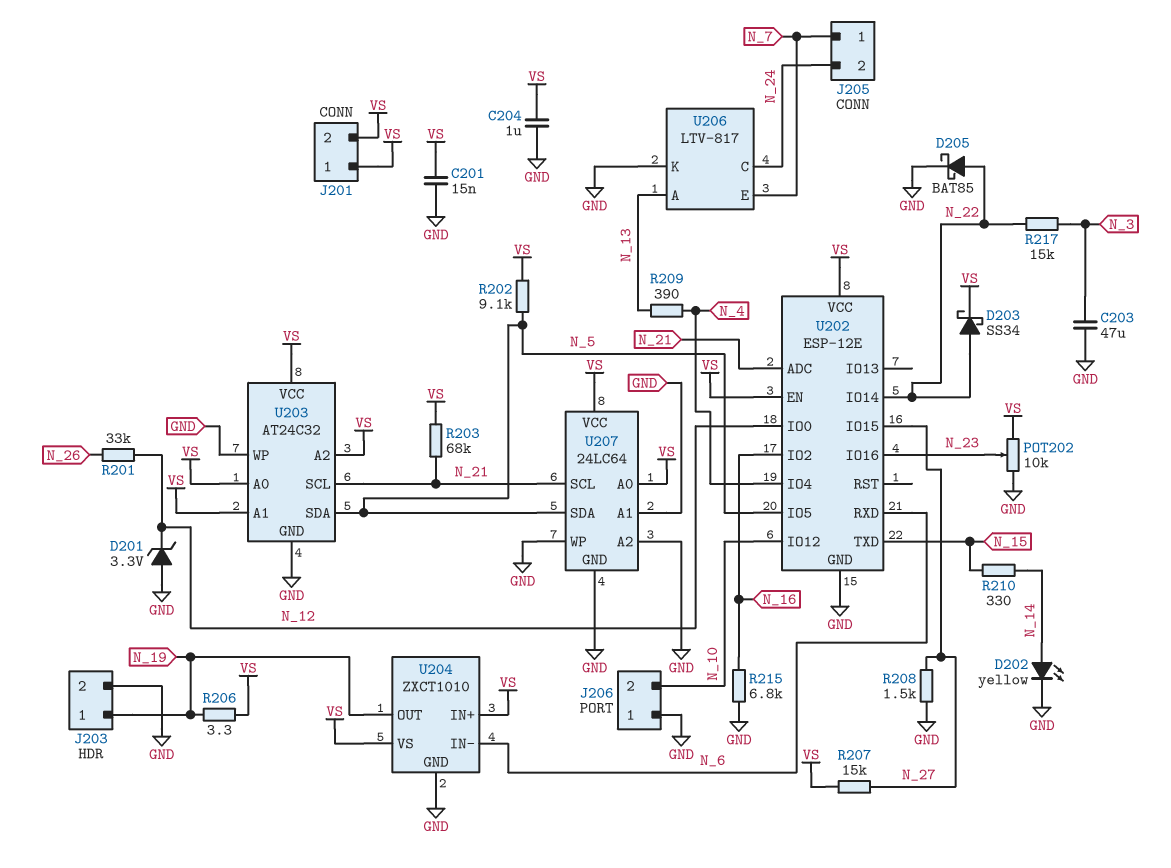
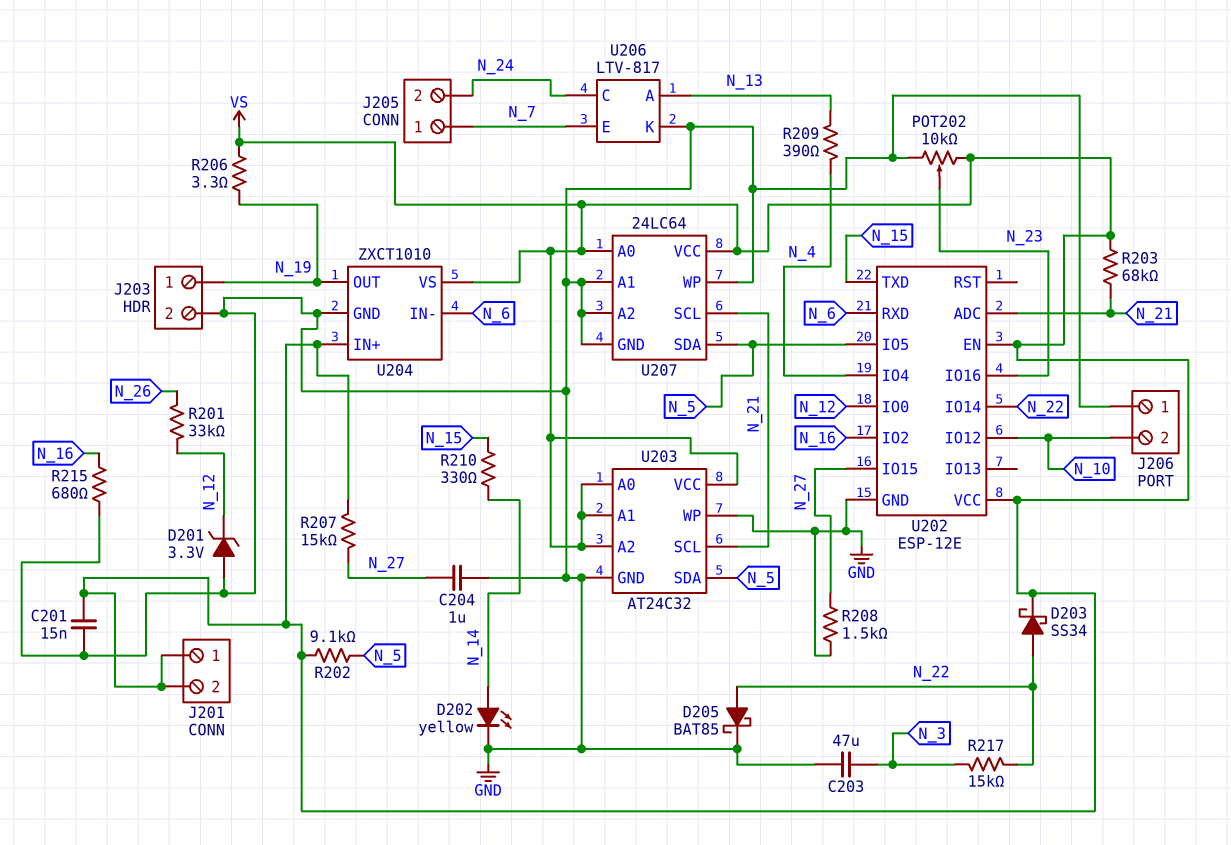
C204: 1uF (GND, VS) -> 1uF (GND, N_27)
R215: 6.8k (GND, N_16) -> 680 (GND, N_16)

